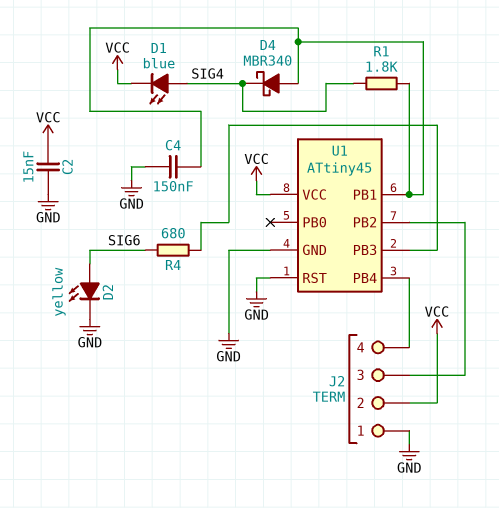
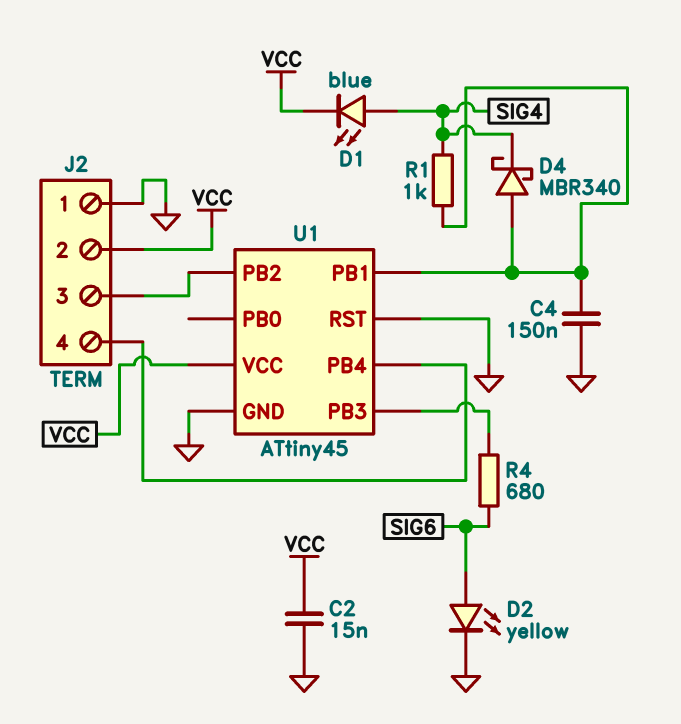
R1: 1.8k (SIG4, U1/PB1) -> 1k (SIG4, U1/PB1)

